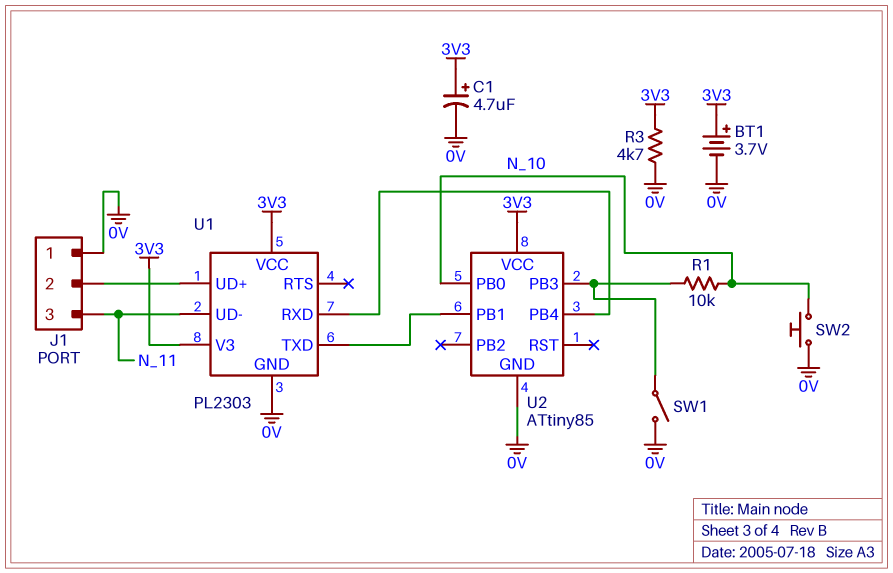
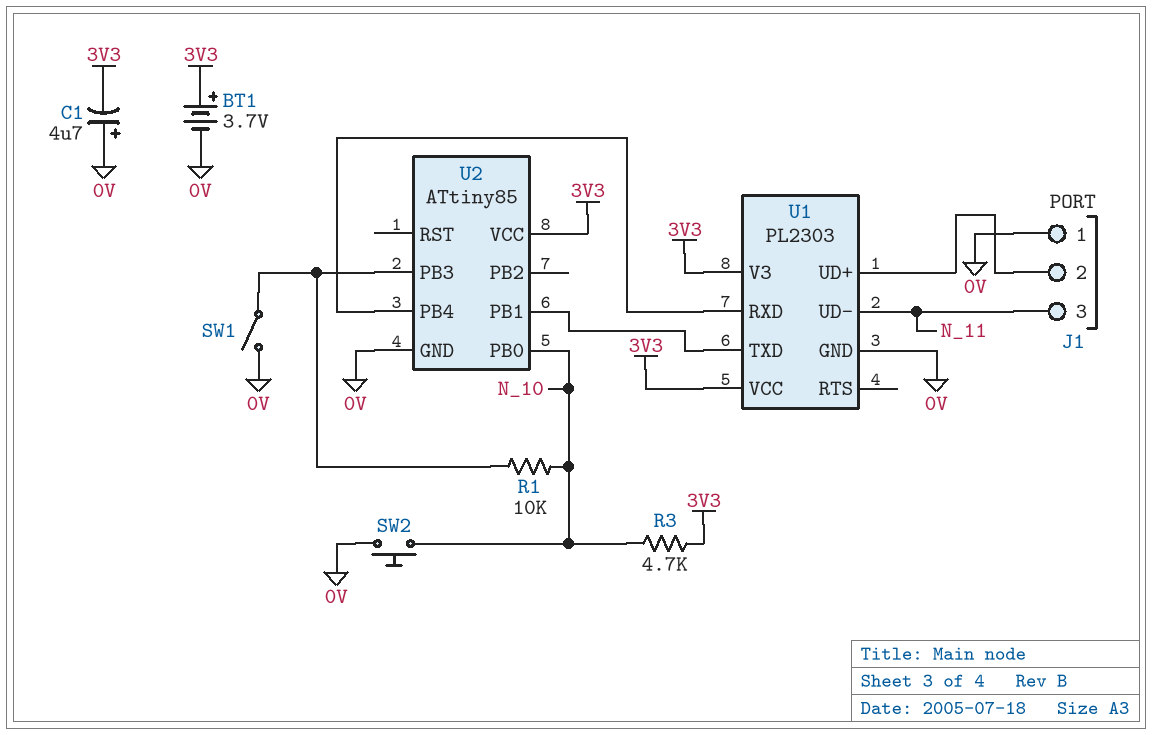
C1: 4.7uF (plus 3V3, minus 0V) -> 4.7uF (plus 0V, minus 3V3)
R3: 4.7k (0V, 3V3) -> 4.7k (3V3, N_10)

